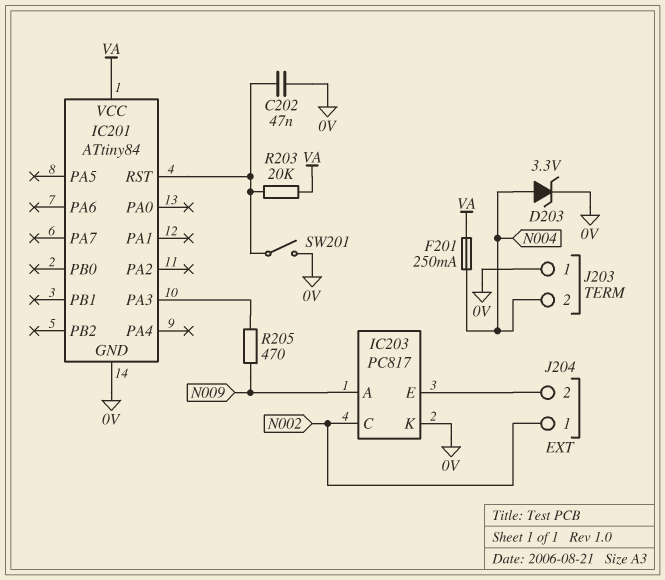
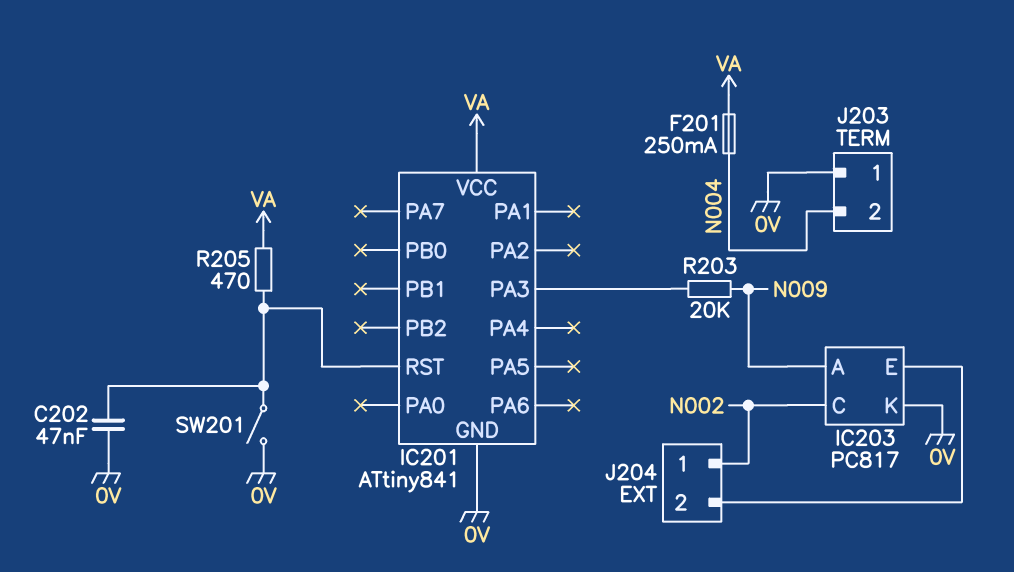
D203: zener 3.3V (A N004, K 0V) -> none
IC201: ATtiny84 -> ATtiny841
R203: 20k (IC201/RST, VA) -> 20k (IC201/PA3, N009)
R205: 470 (IC201/PA3, N009) -> 470 (IC201/RST, VA)

